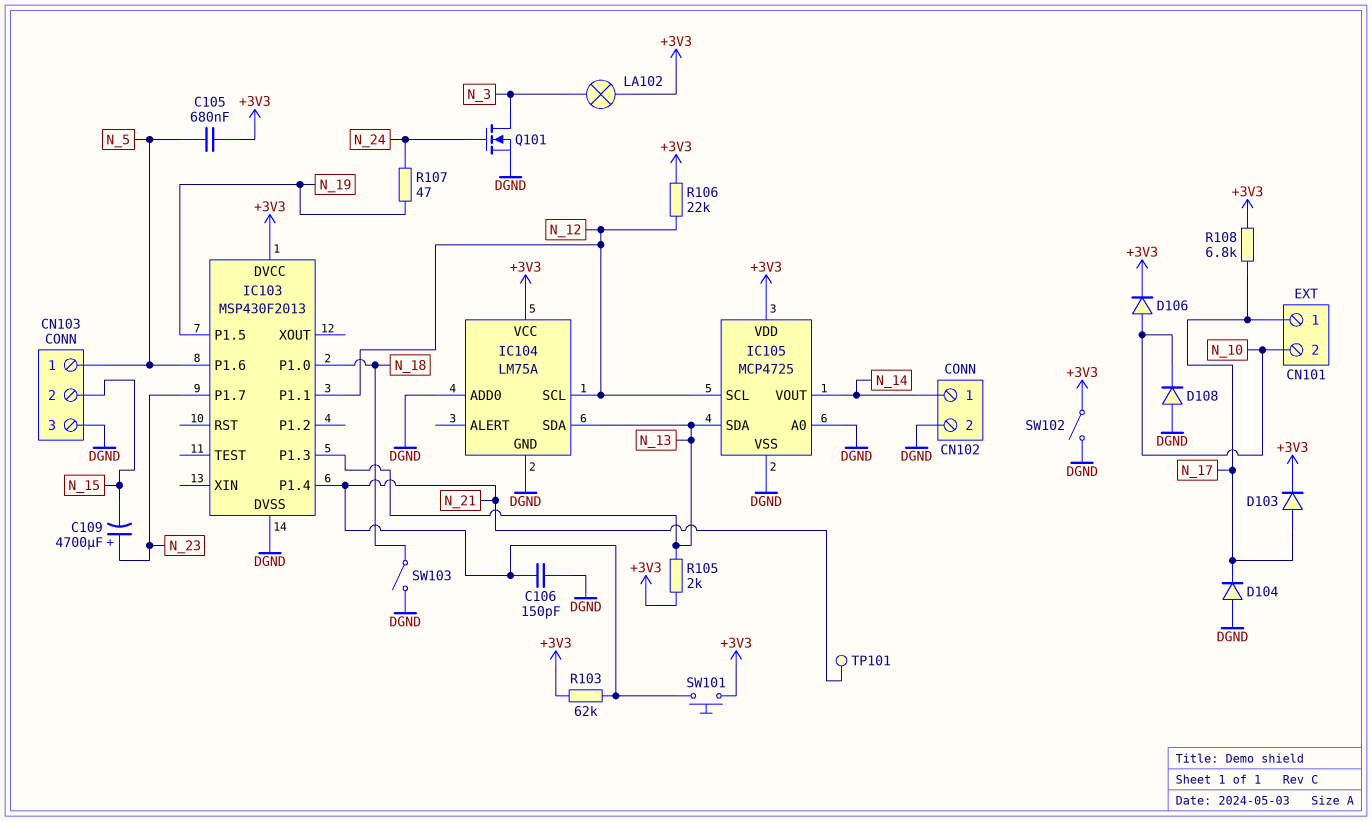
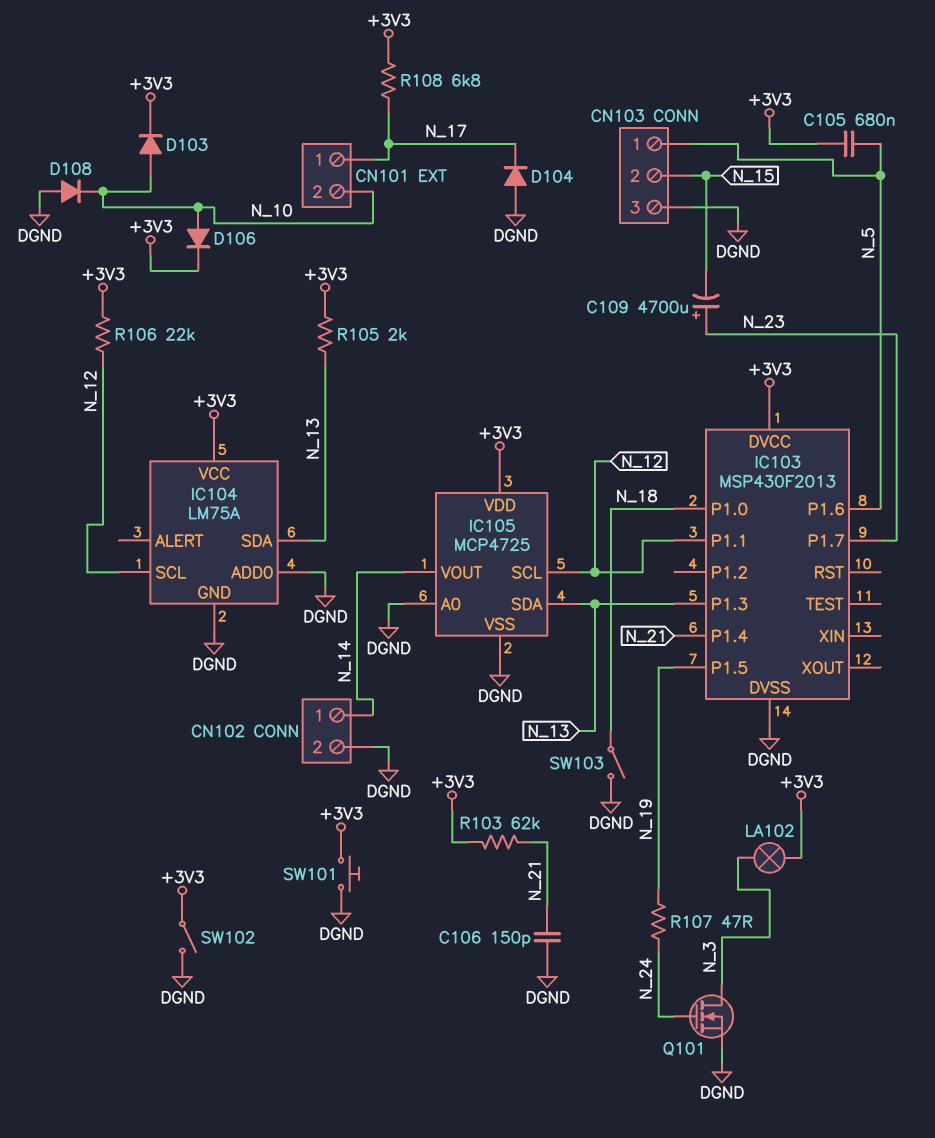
D103: diode (A N_17, K +3V3) -> diode (A N_10, K +3V3)
SW101: button (+3V3, N_21) -> button (+3V3, DGND)
TP101: test point (N_21) -> none

